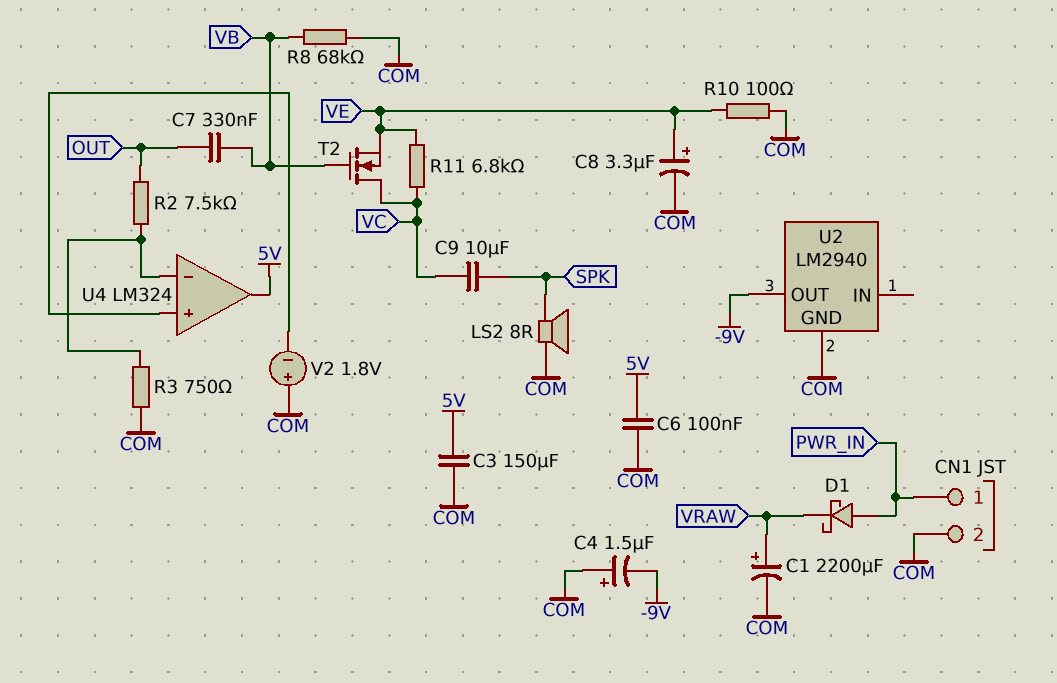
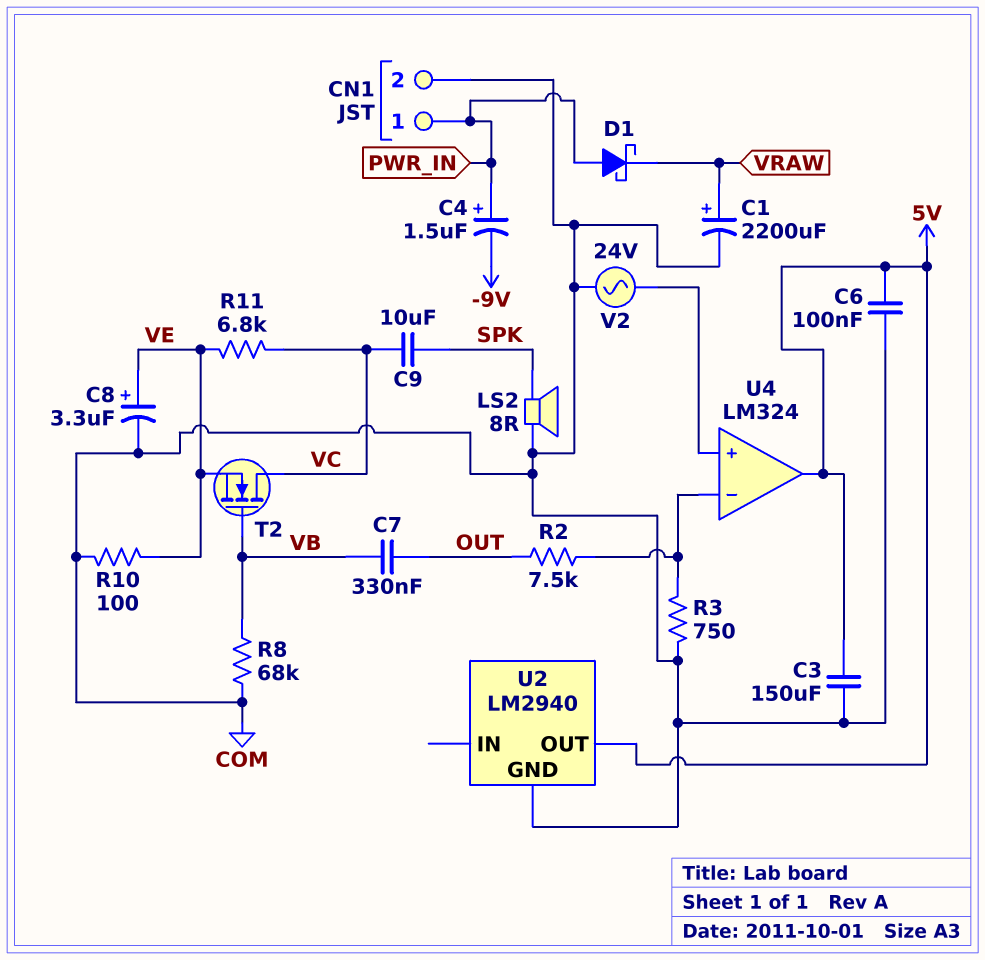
C4: 1.5uF (plus COM, minus -9V) -> 1.5uF (plus PWR_IN, minus -9V)
U2 pin OUT: -9V -> 5V
V2: 1.8V (plus COM, minus U4/in+) -> AC 24V (COM, U4/in+)

